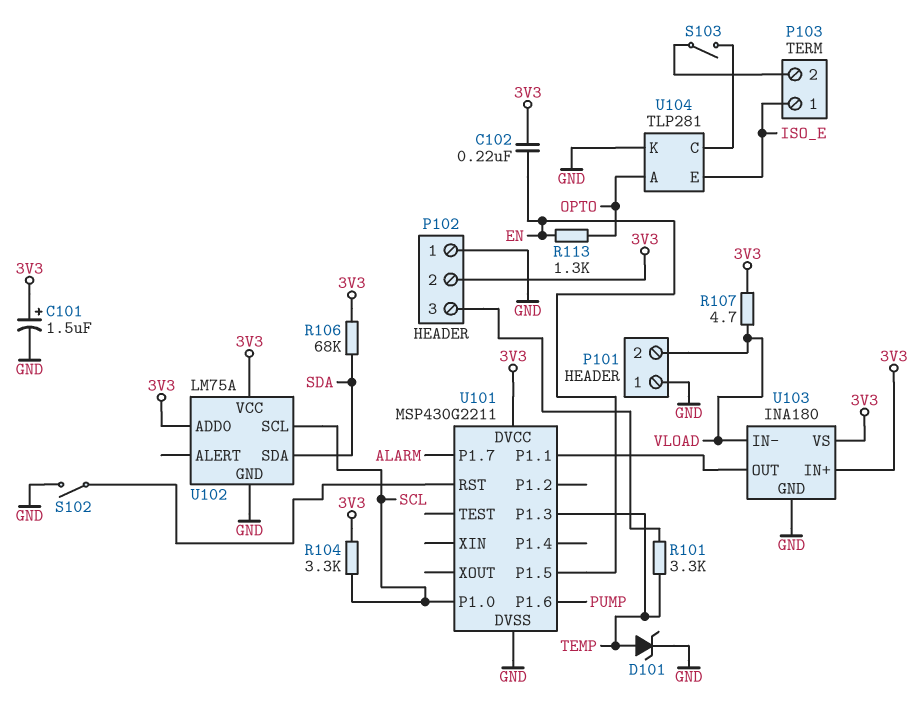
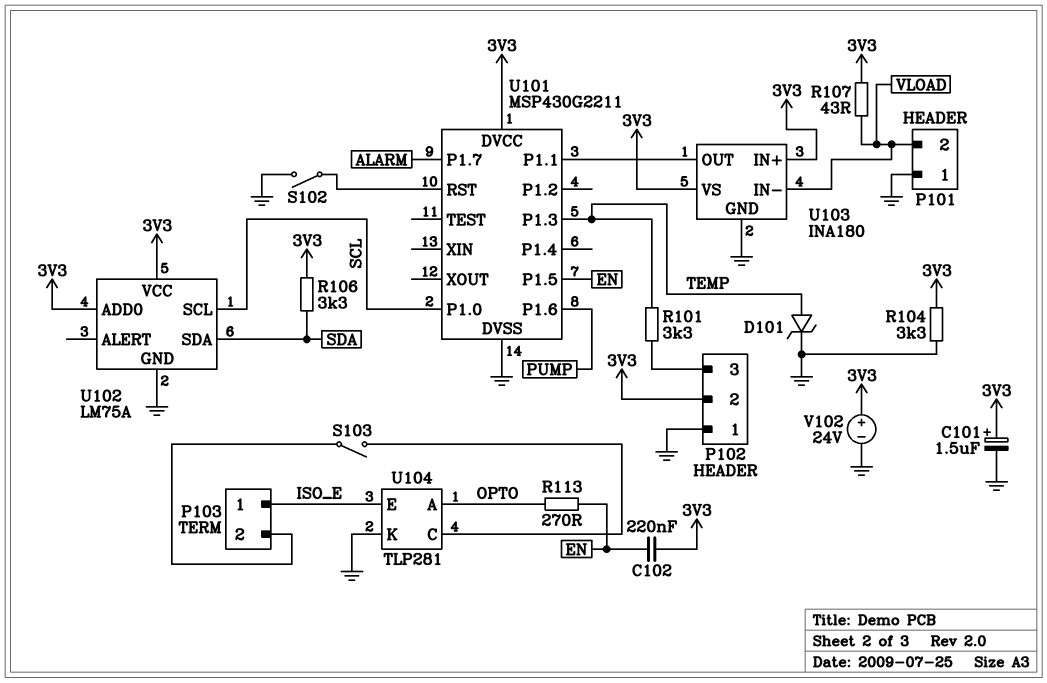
R104: 3.3k (3V3, SCL) -> 3.3k (3V3, GND)
R106: 68k (3V3, SDA) -> 3.3k (3V3, SDA)
R107: 4.7 (3V3, VLOAD) -> 43 (3V3, VLOAD)
R113: 1.3k (EN, OPTO) -> 270 (EN, OPTO)
V102: none -> 24V (plus 3V3, minus GND)

